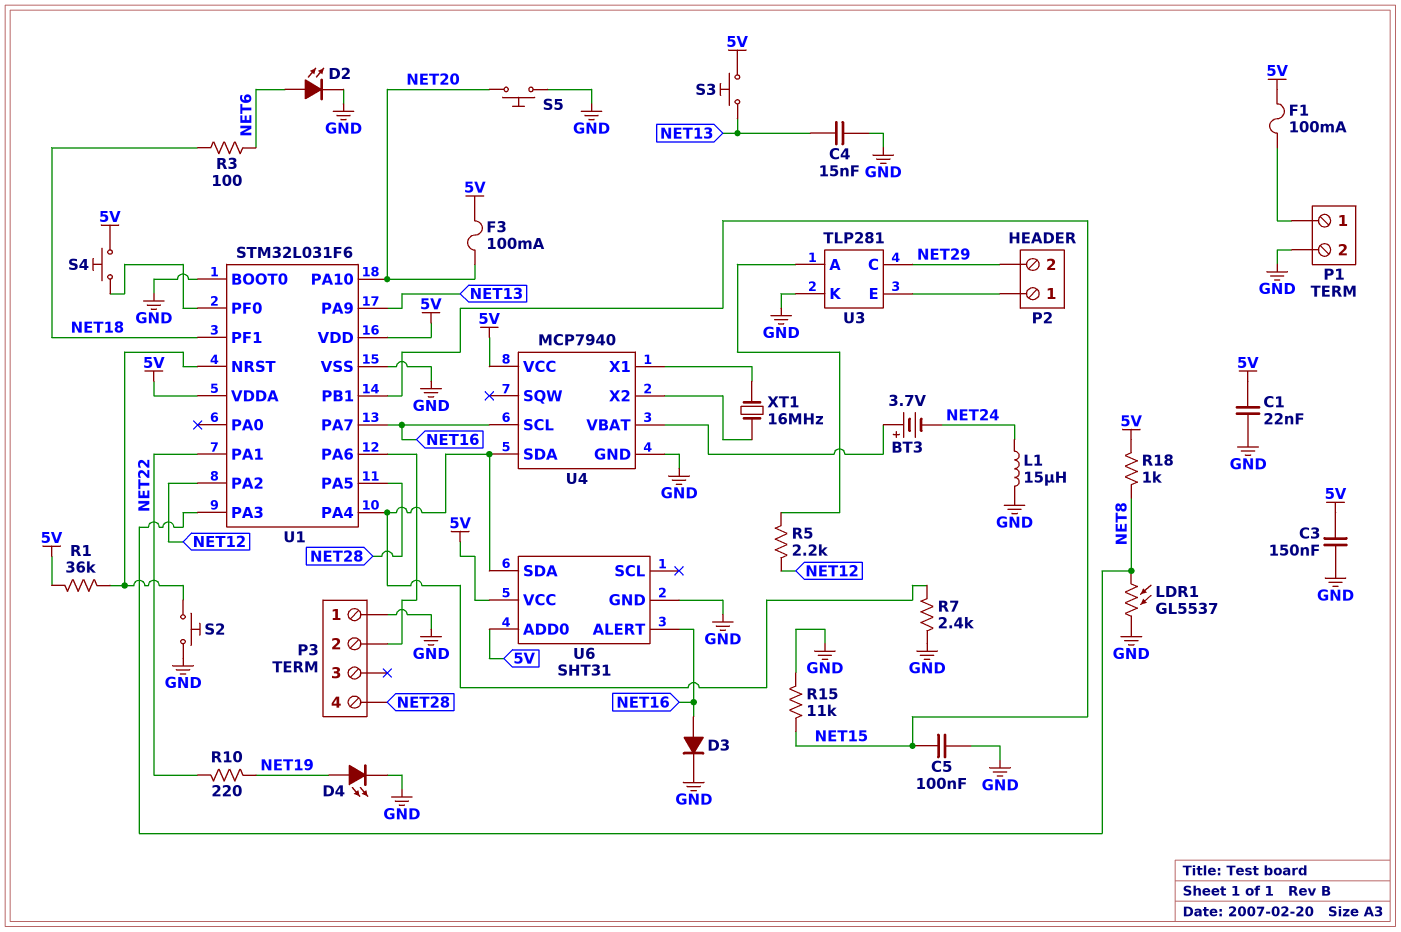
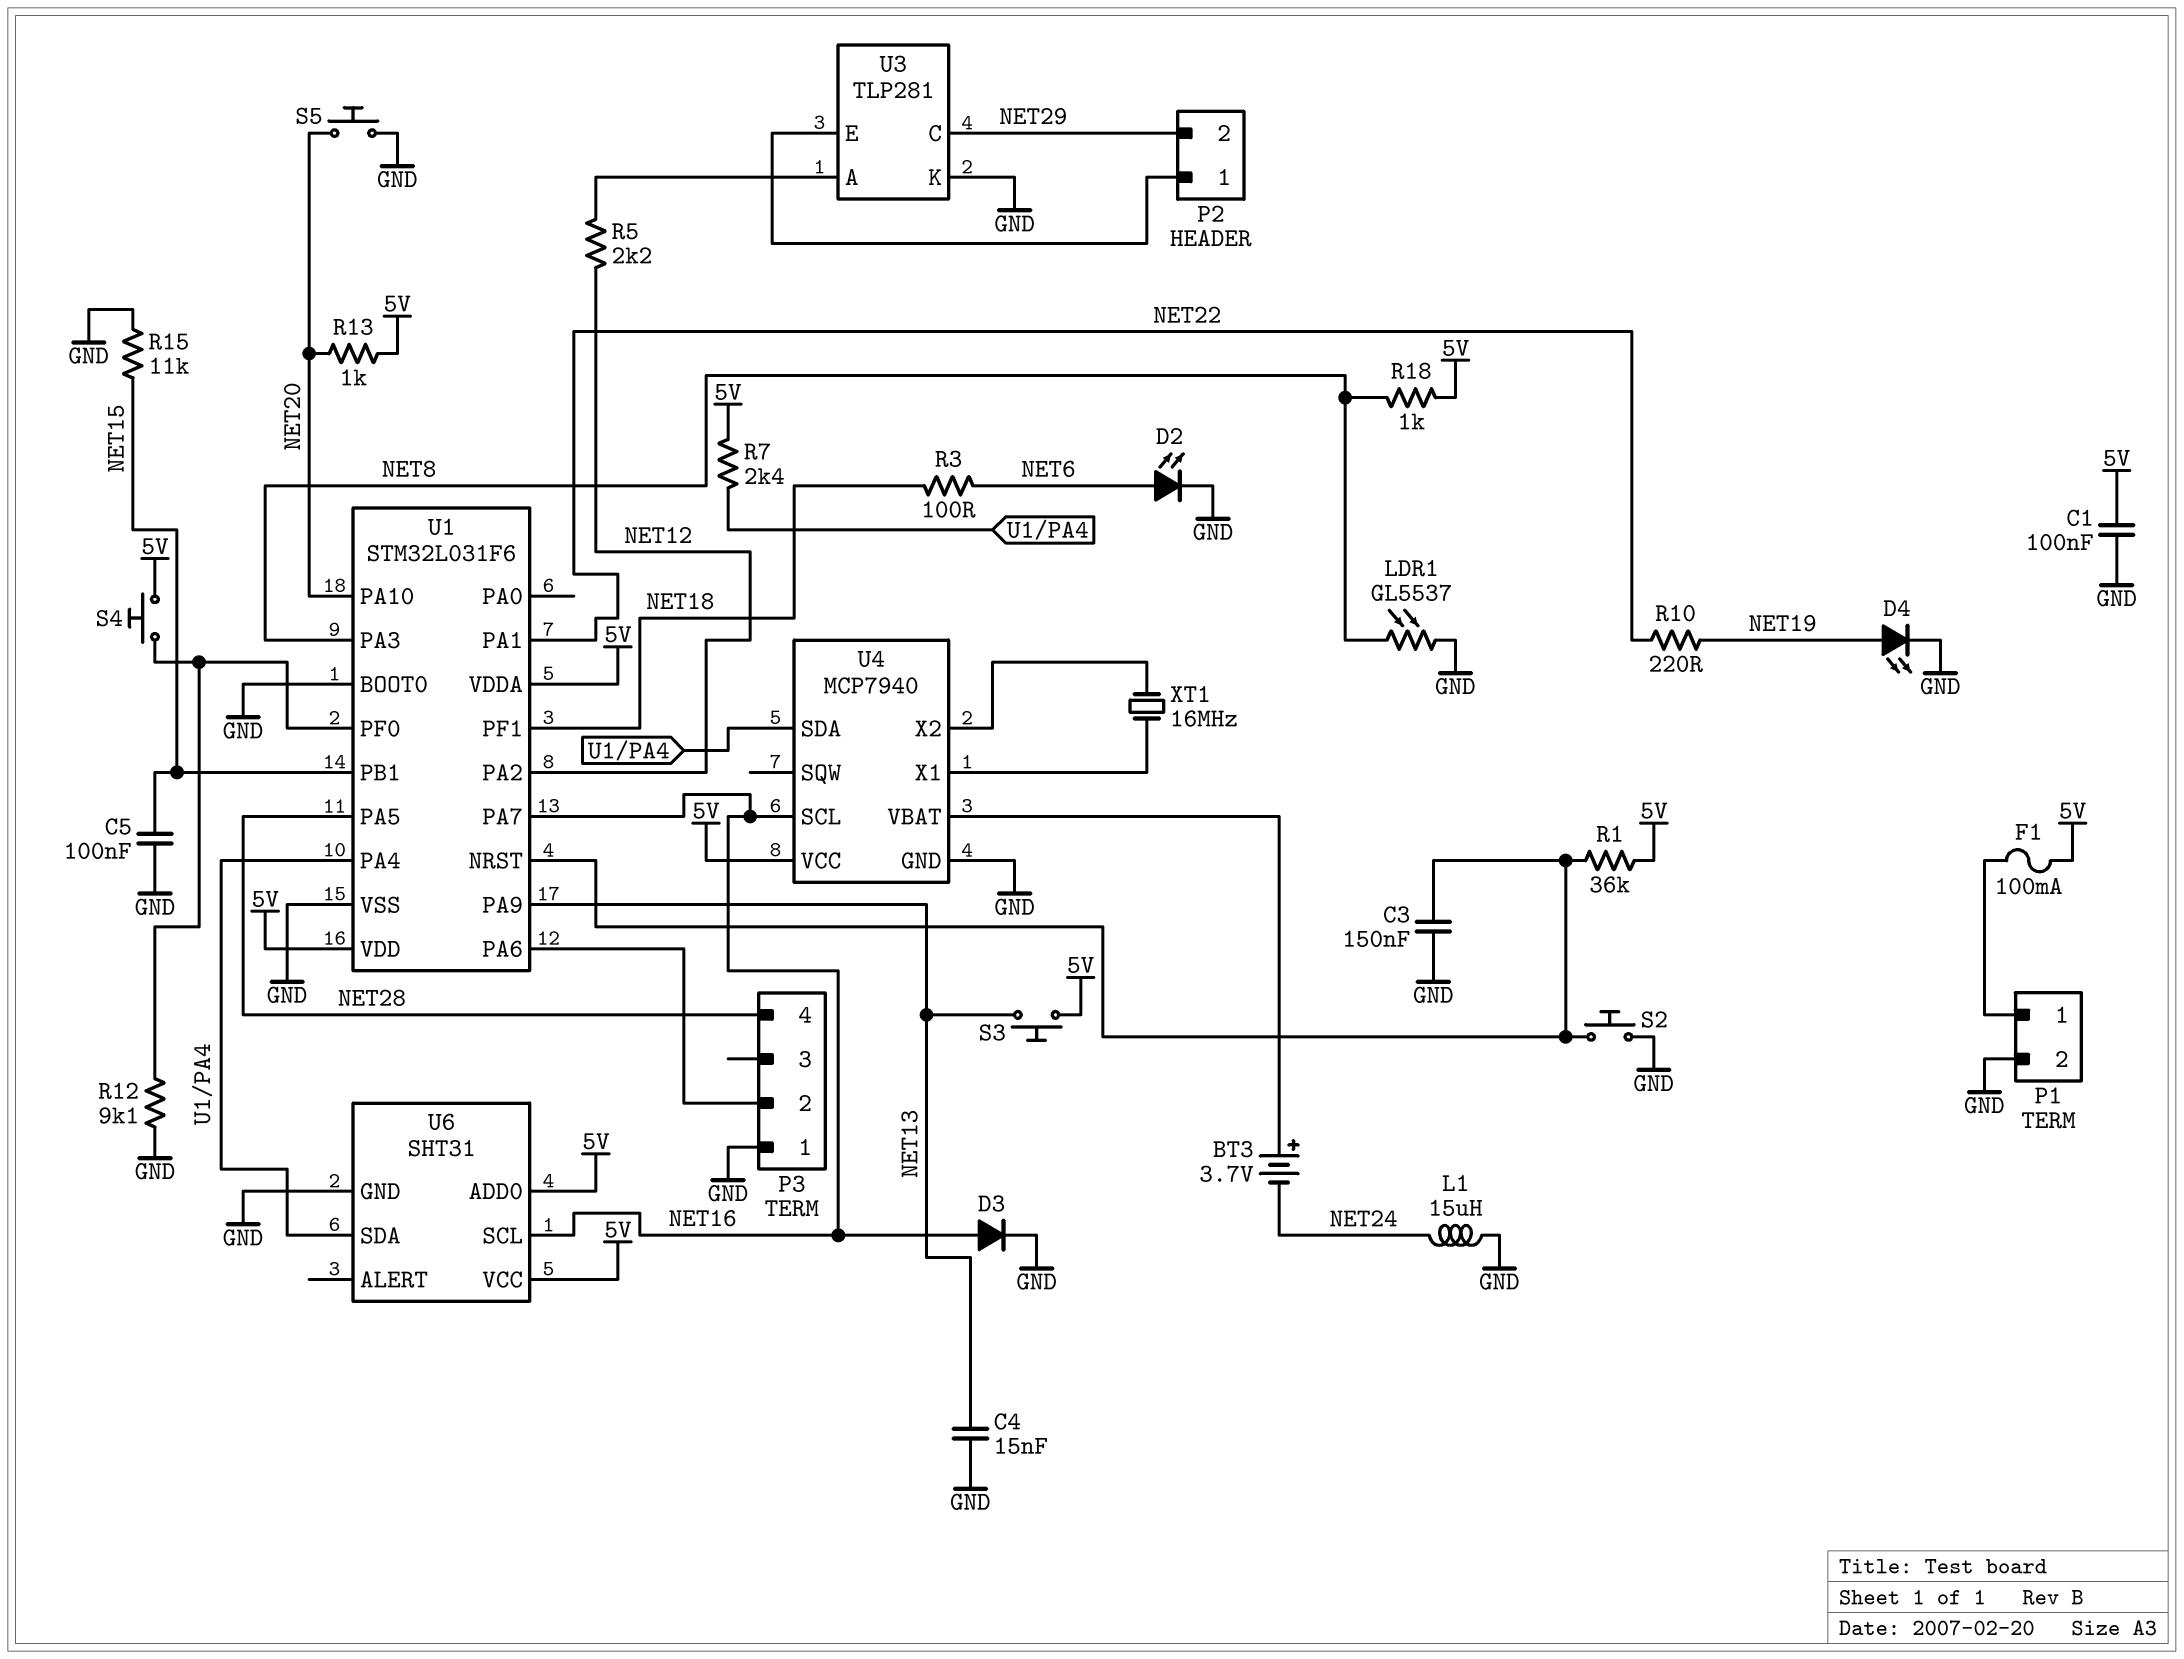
C1: 22nF (5V, GND) -> 100nF (5V, GND)
C3: 150nF (5V, GND) -> 150nF (GND, U1/NRST)
F3: 100mA (5V, NET20) -> none
R7: 2.4k (GND, U1/PA4) -> 2.4k (5V, U1/PA4)
R12: none -> 9.1k (GND, U1/PF0)
R13: none -> 1k (5V, NET20)
U6 pin ALERT: NET16 -> none
U6 pin SCL: none -> NET16

